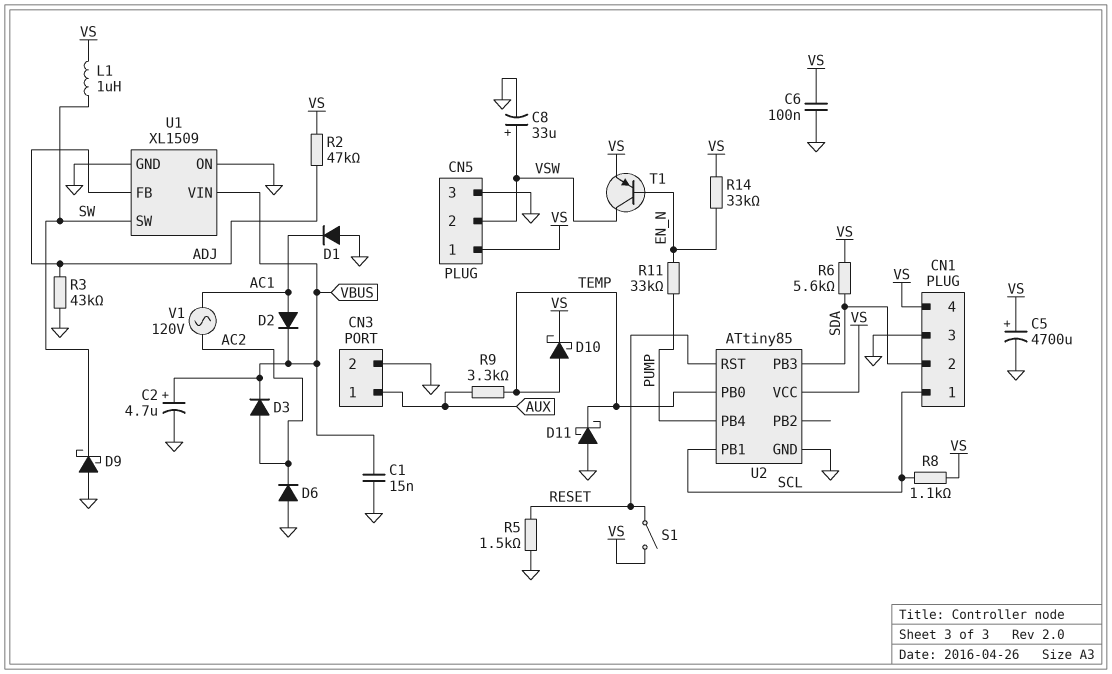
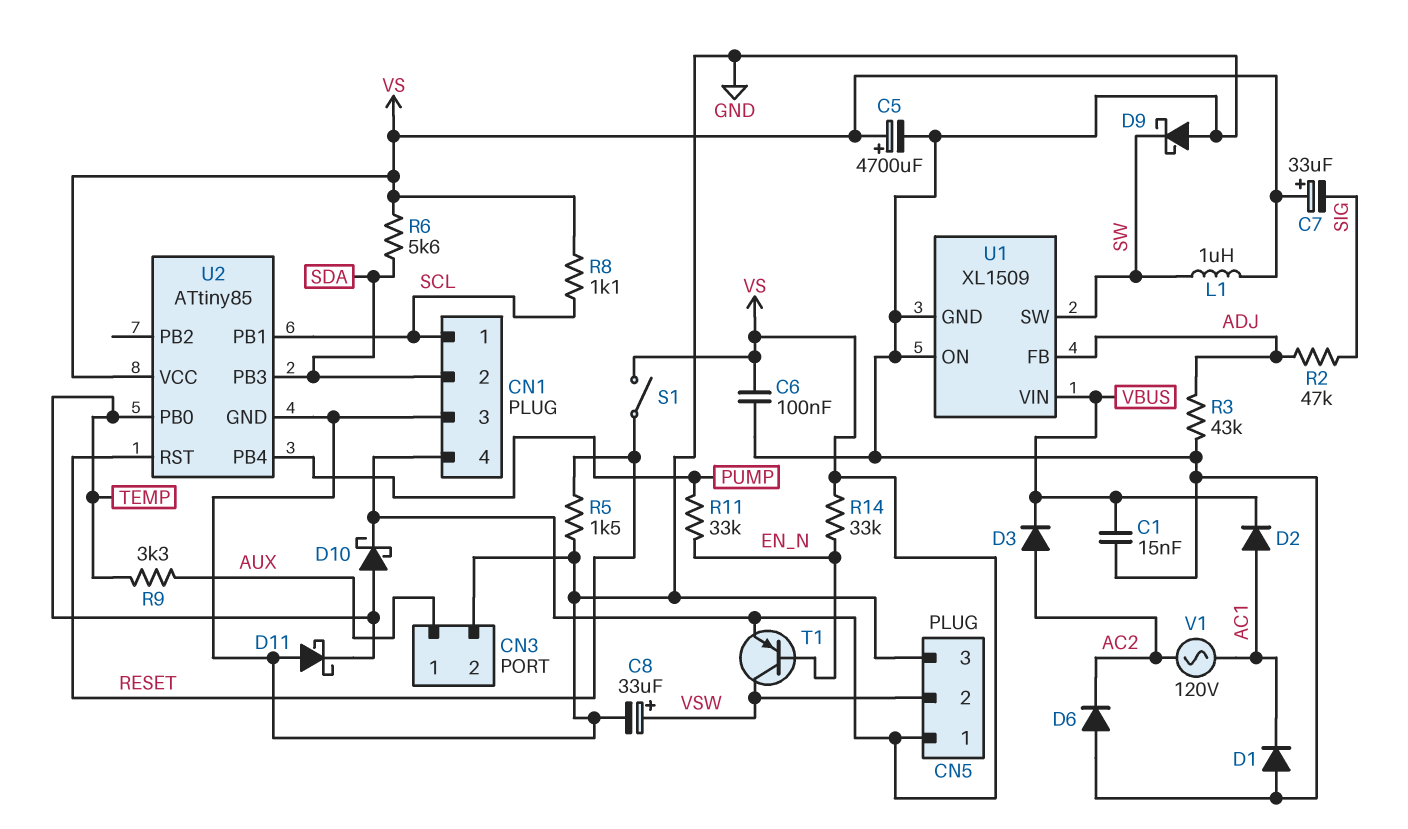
C2: 4.7uF (plus VBUS, minus GND) -> none
C7: none -> 33uF (plus VS, minus SIG)
R2: 47k (ADJ, VS) -> 47k (ADJ, SIG)

